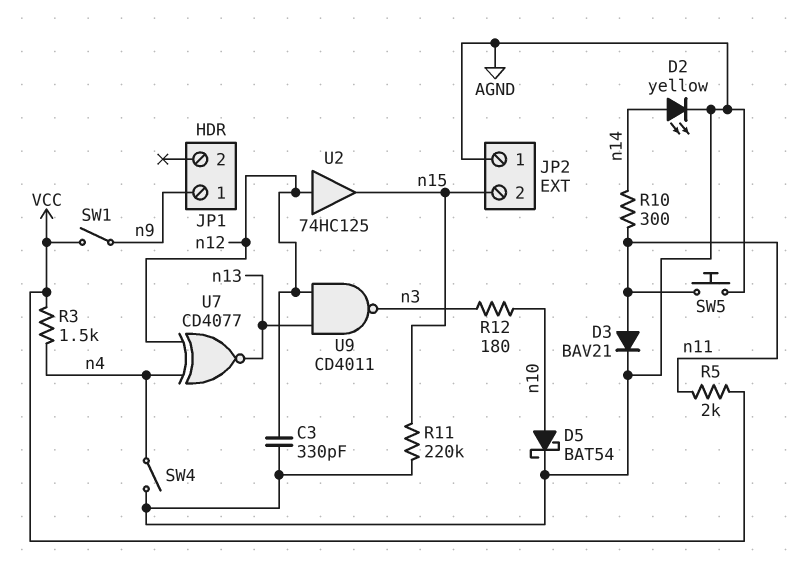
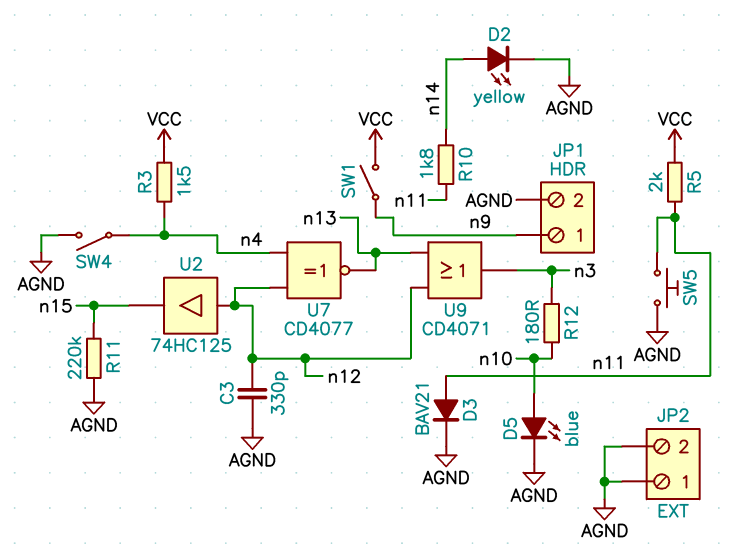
D5: schottky BAT54 (A n10, K AGND) -> LED blue (A n10, K AGND)
JP1 pin 2: none -> AGND
JP2 pin 2: n15 -> AGND
R10: 300 (n11, n14) -> 1.8k (n11, n14)
U9: NAND CD4011 (in n12, in n13, out n3) -> OR CD4071 (in n12, in n13, out n3)

